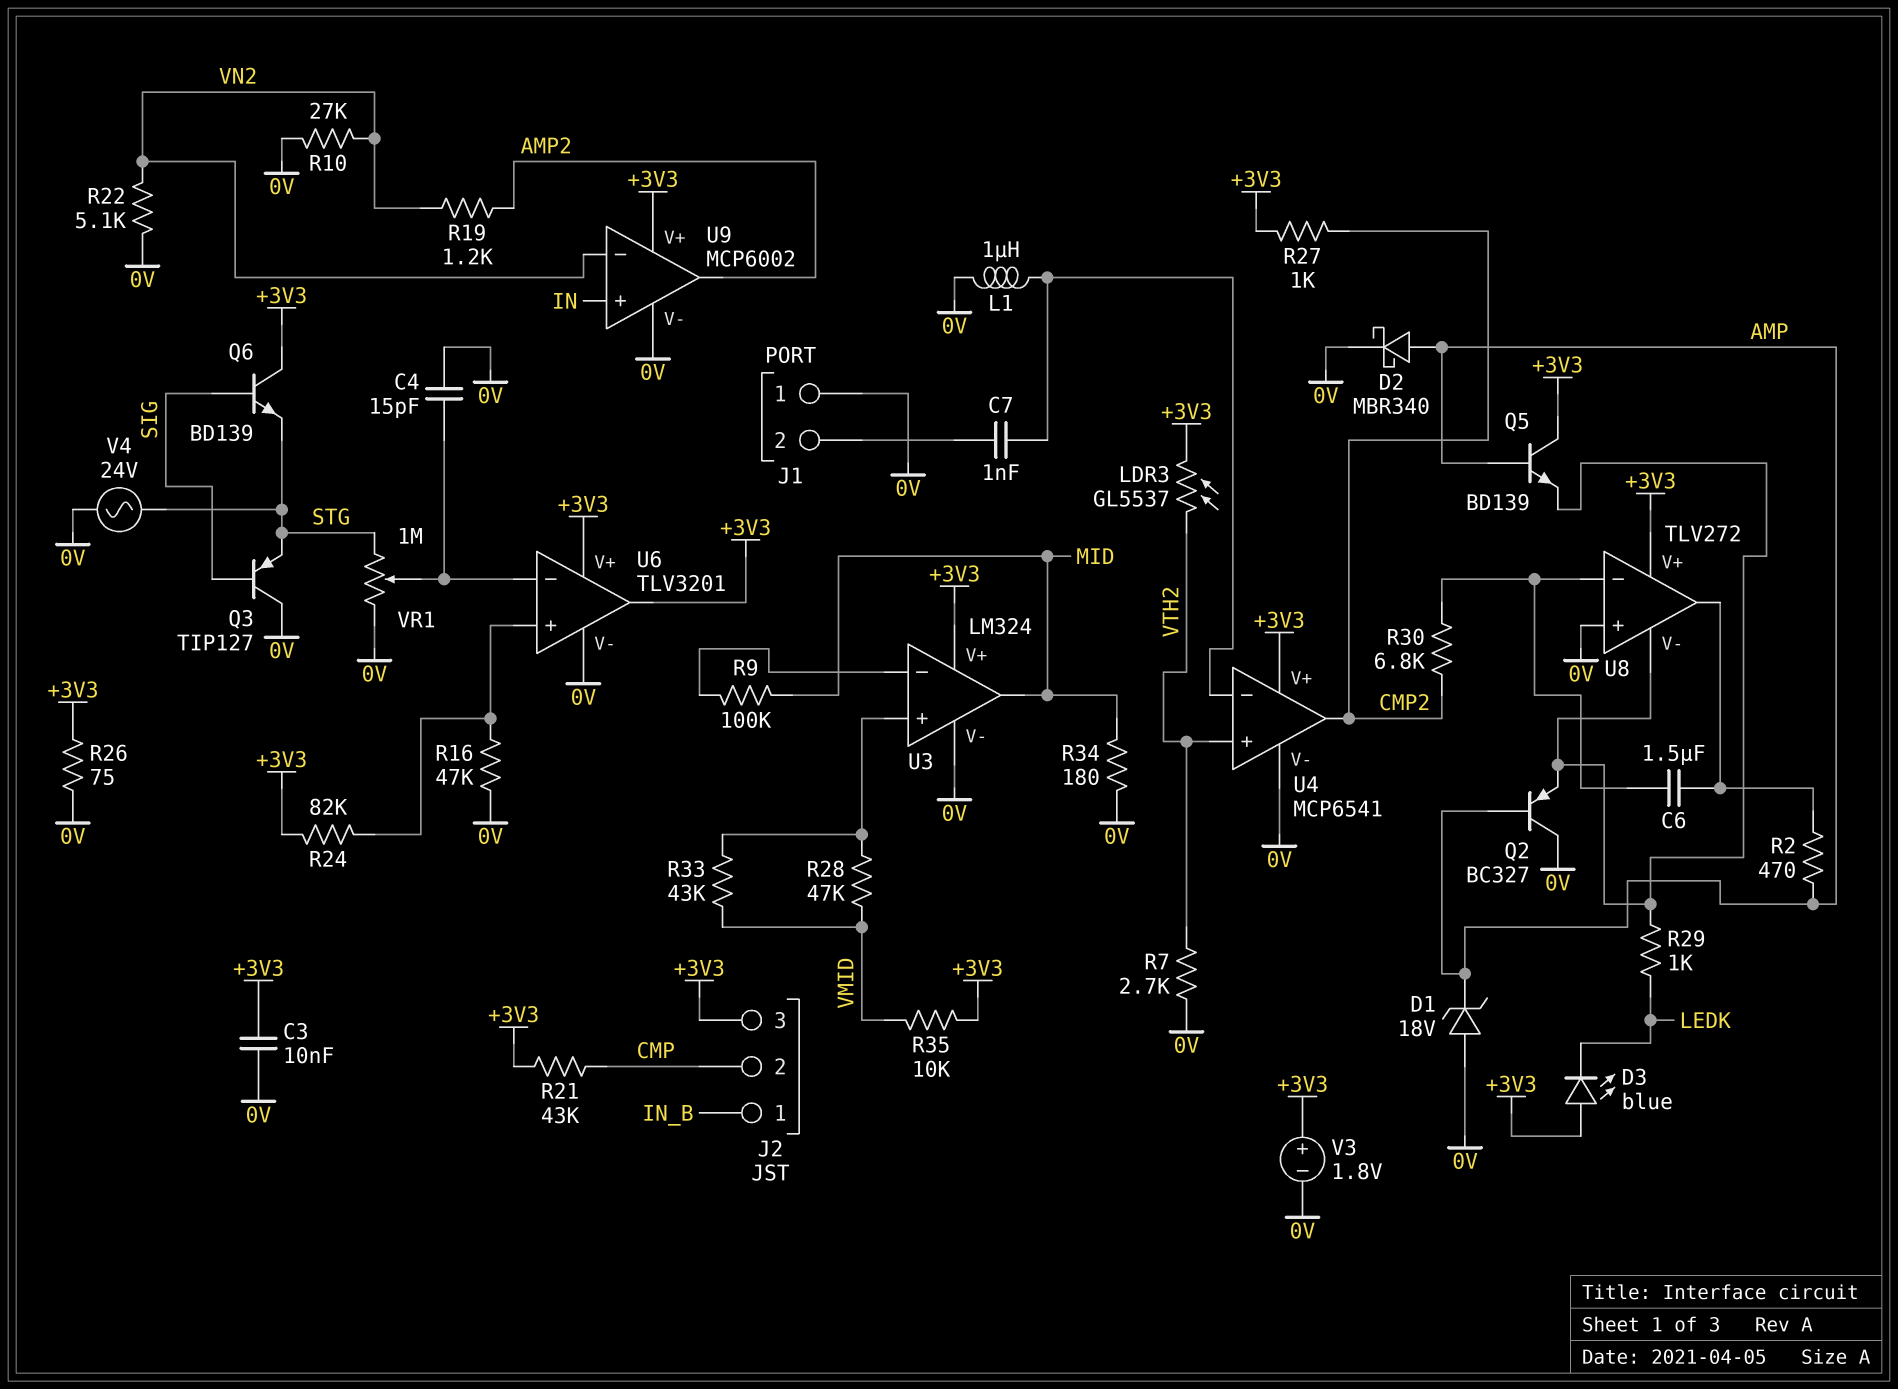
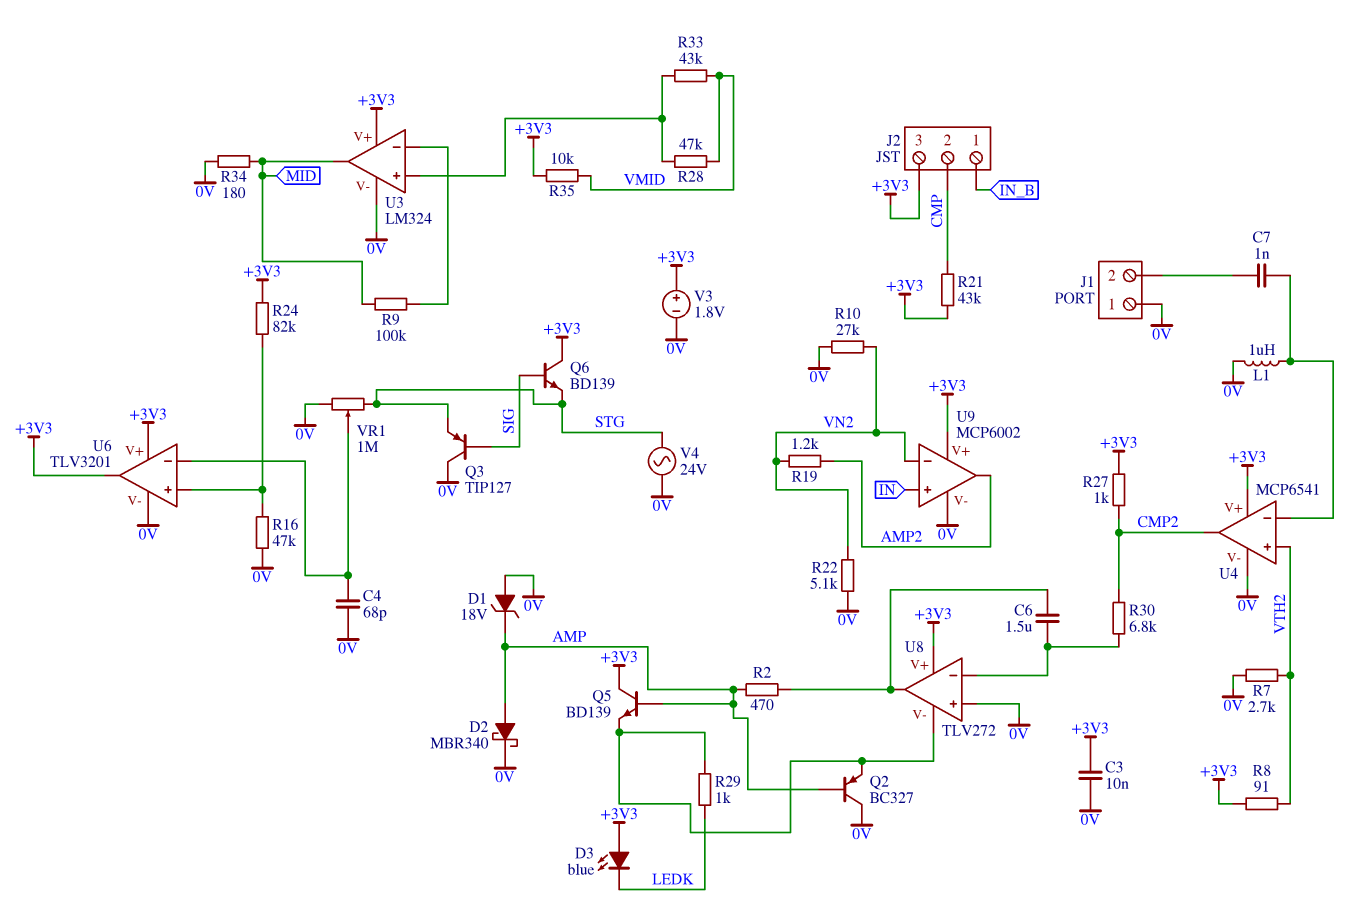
C4: 15pF (0V, U6/in-) -> 68pF (0V, U6/in-)
LDR3: GL5537 (+3V3, VTH2) -> none
R8: none -> 91 (+3V3, VTH2)
R26: 75 (+3V3, 0V) -> none

